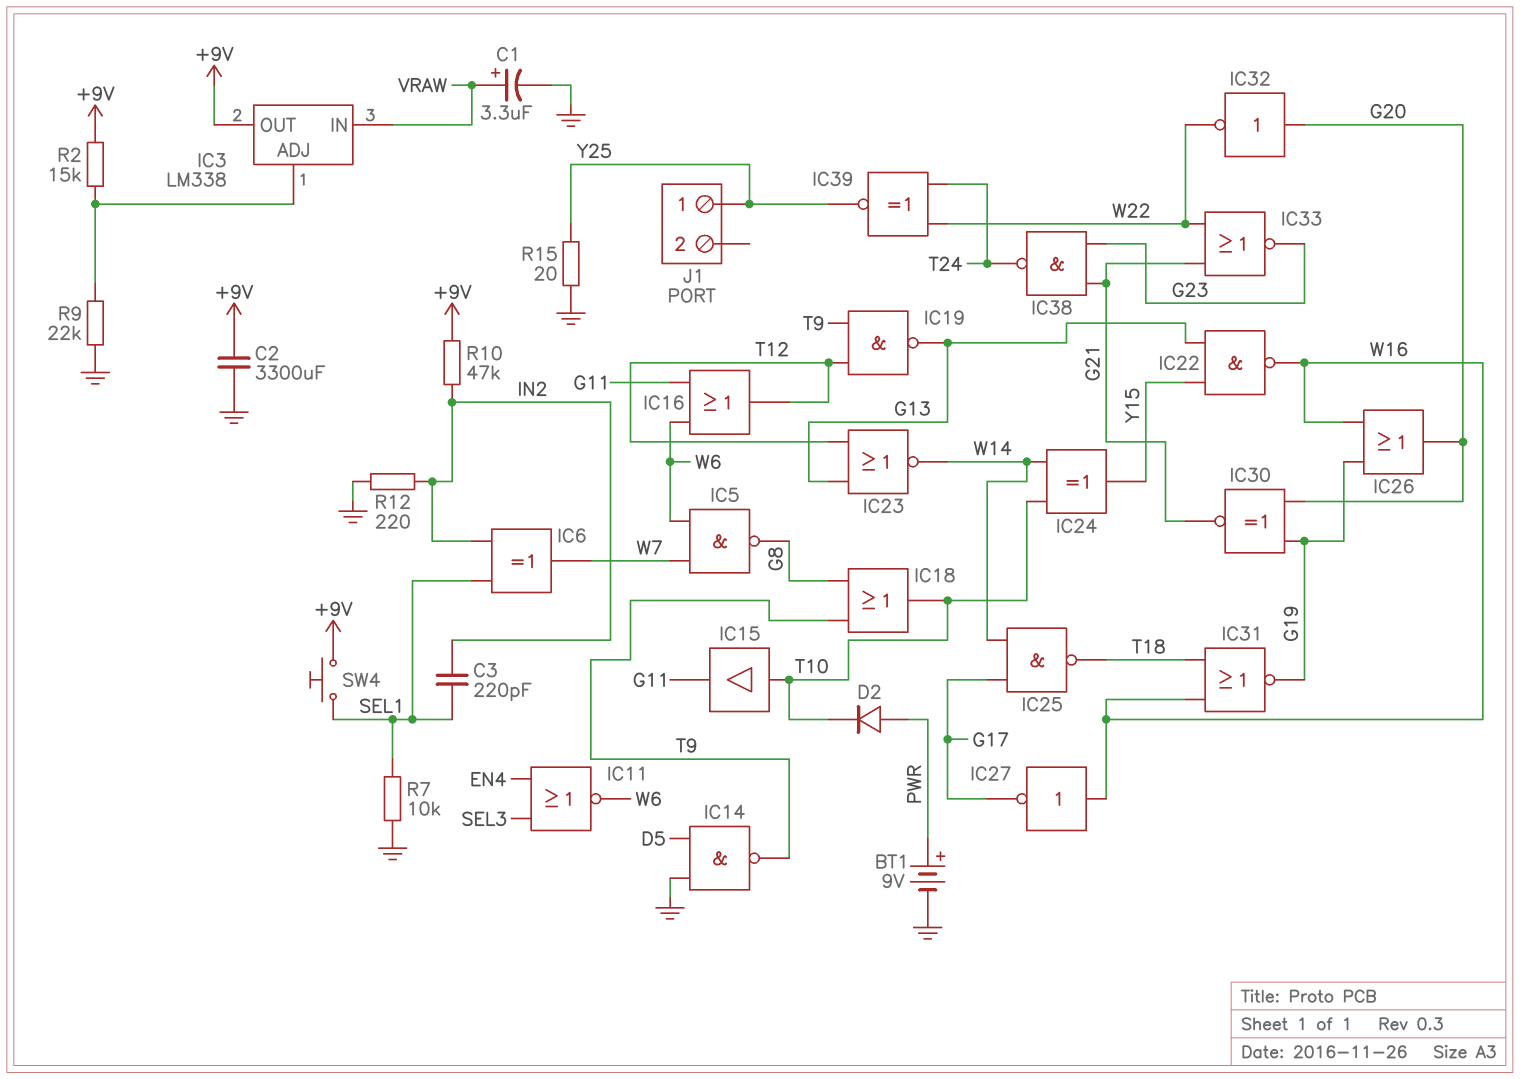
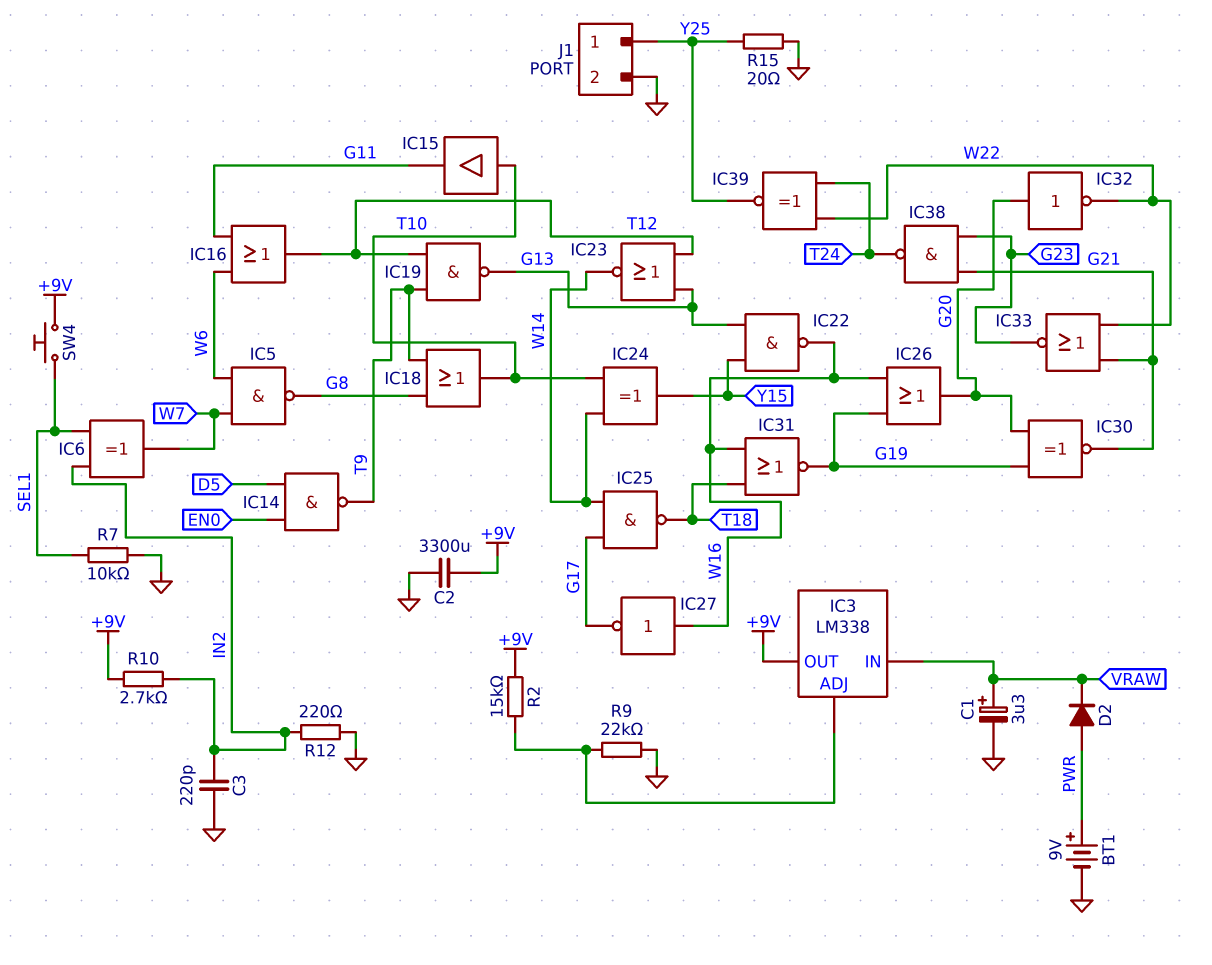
C3: 220pF (IN2, SEL1) -> 220pF (GND, IN2)
D2: diode (A PWR, K T10) -> diode (A PWR, K VRAW)
IC11: NOR (in EN4, in SEL3, out W6) -> none
IC14: NAND (in D5, in GND, out T9) -> NAND (in D5, in EN0, out T9)
J1 pin 2: none -> GND
R10: 47k (+9V, IN2) -> 2.7k (+9V, IN2)

